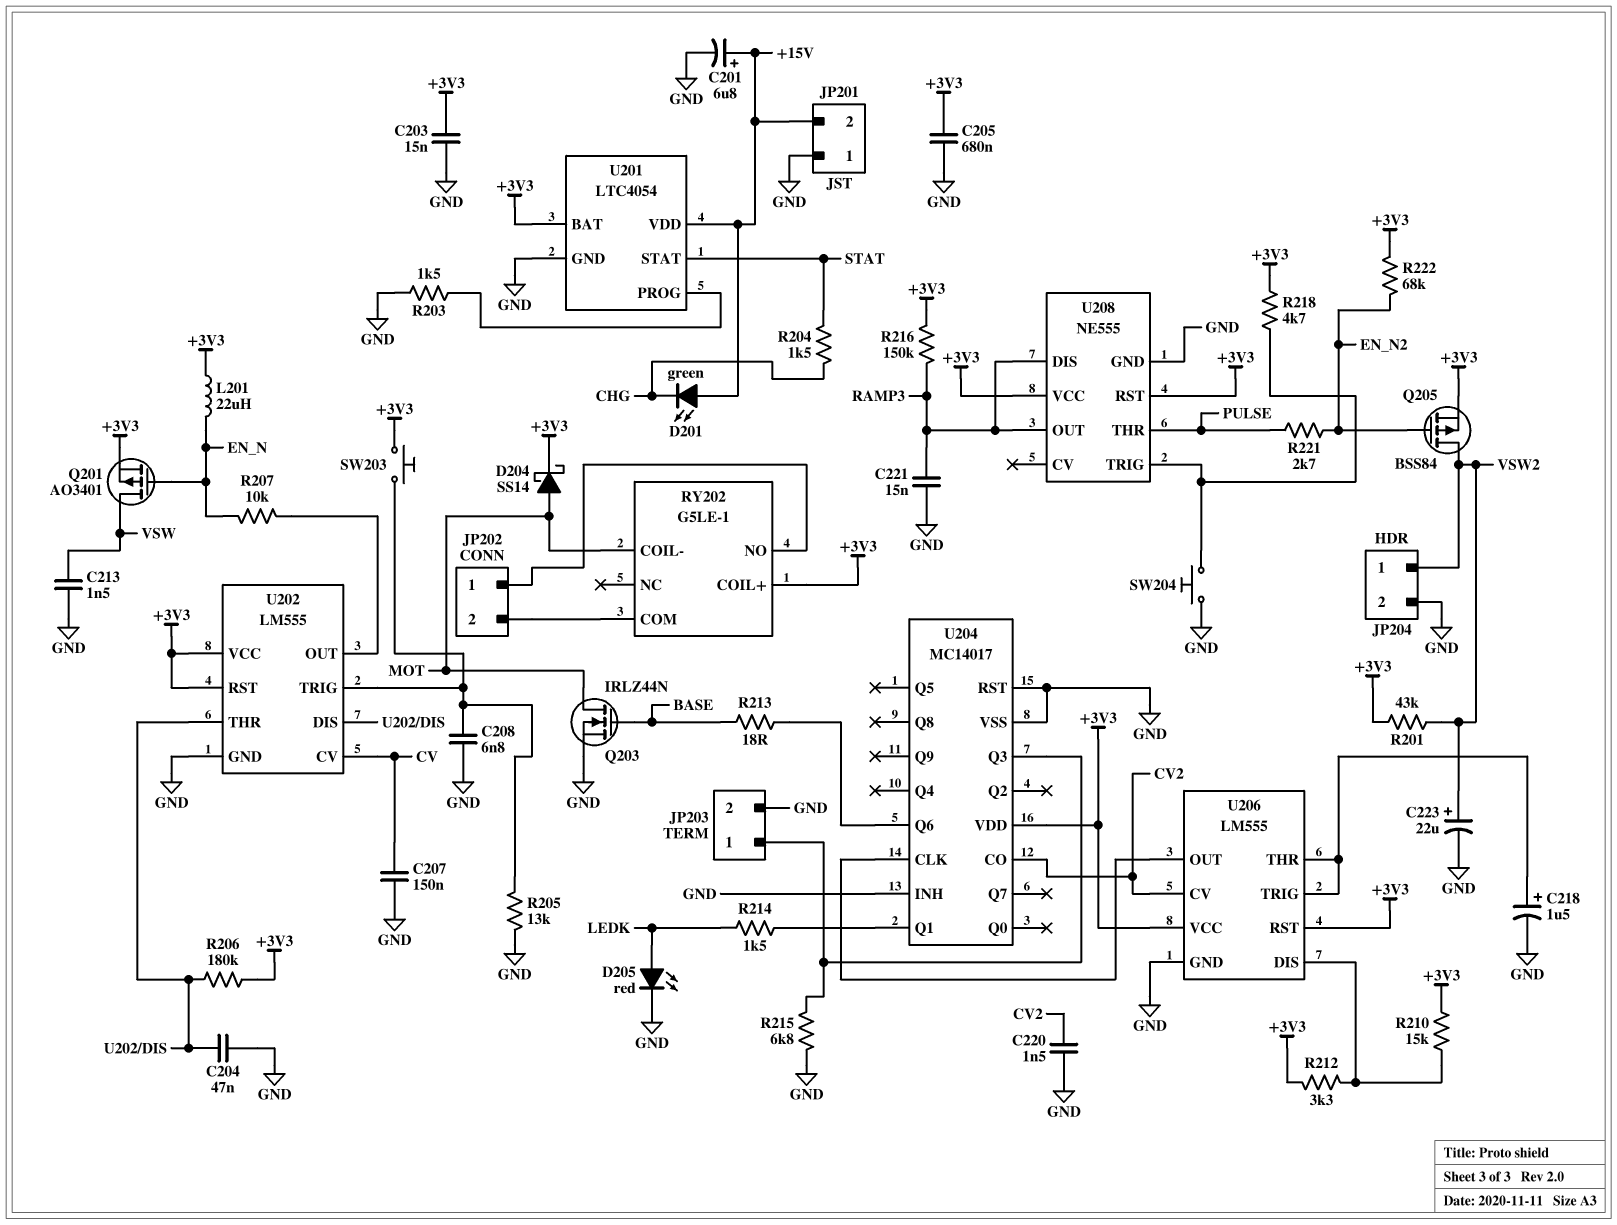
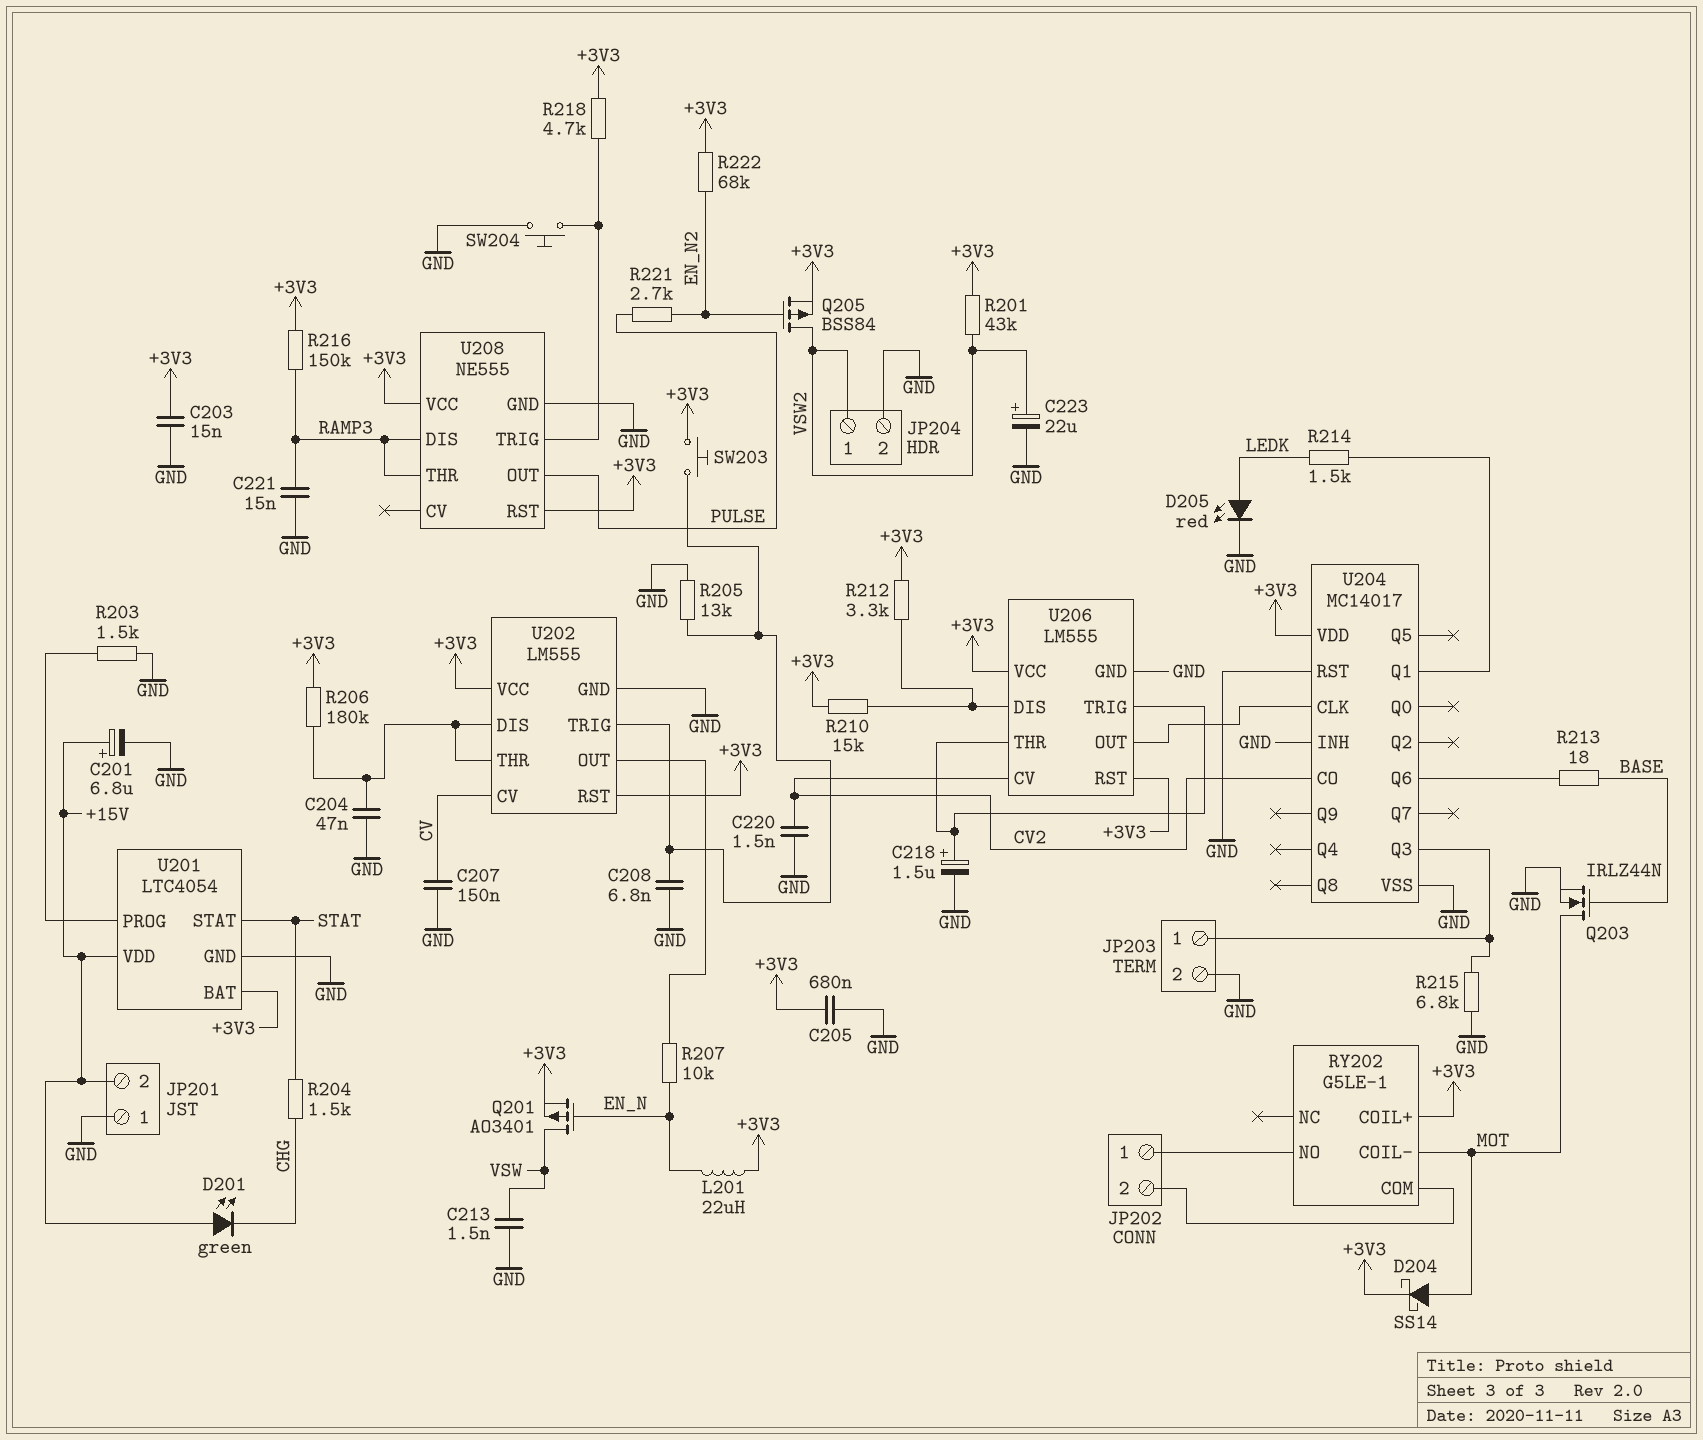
U208 pin OUT: RAMP3 -> PULSE
U208 pin THR: PULSE -> RAMP3

